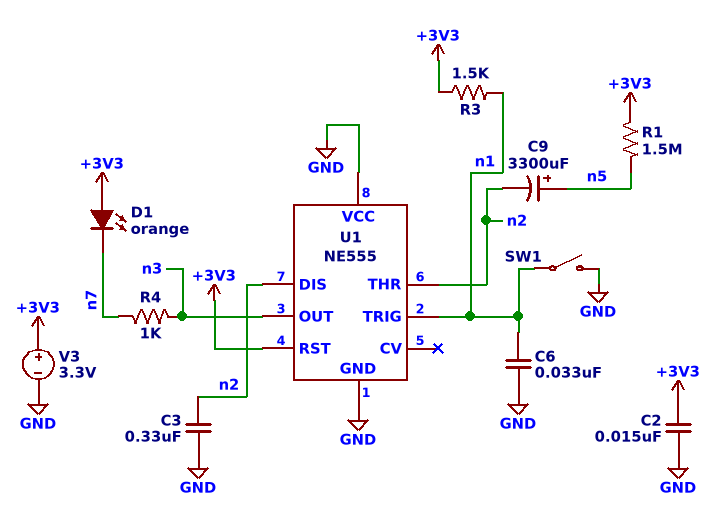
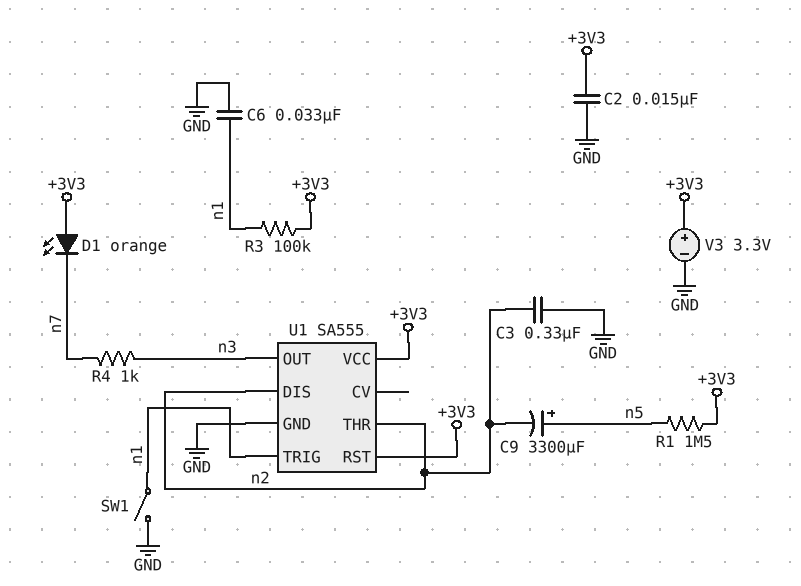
R3: 1.5k (+3V3, n1) -> 100k (+3V3, n1)
U1: NE555 -> SA555
U1 pin VCC: GND -> +3V3

